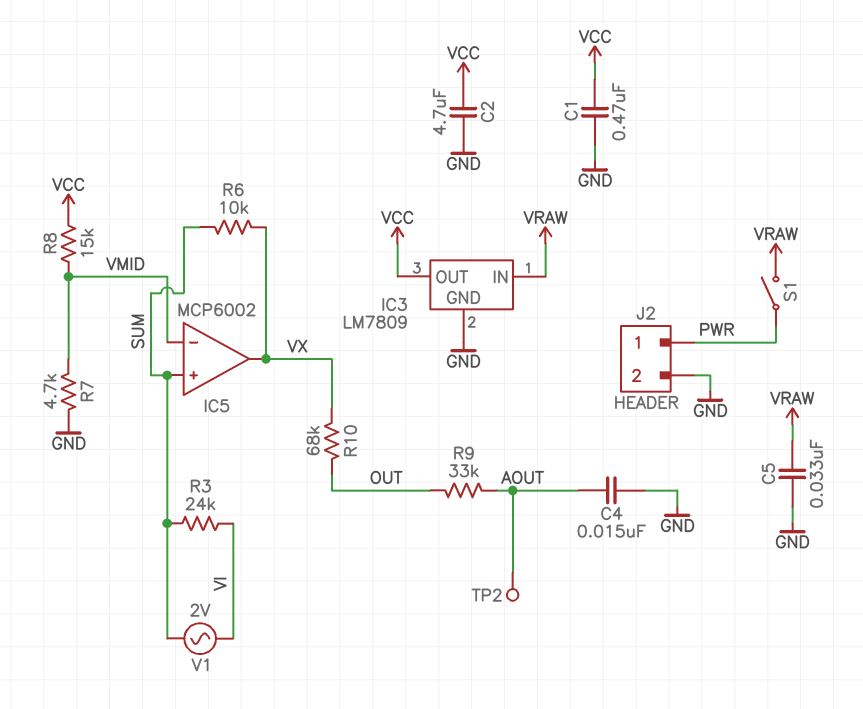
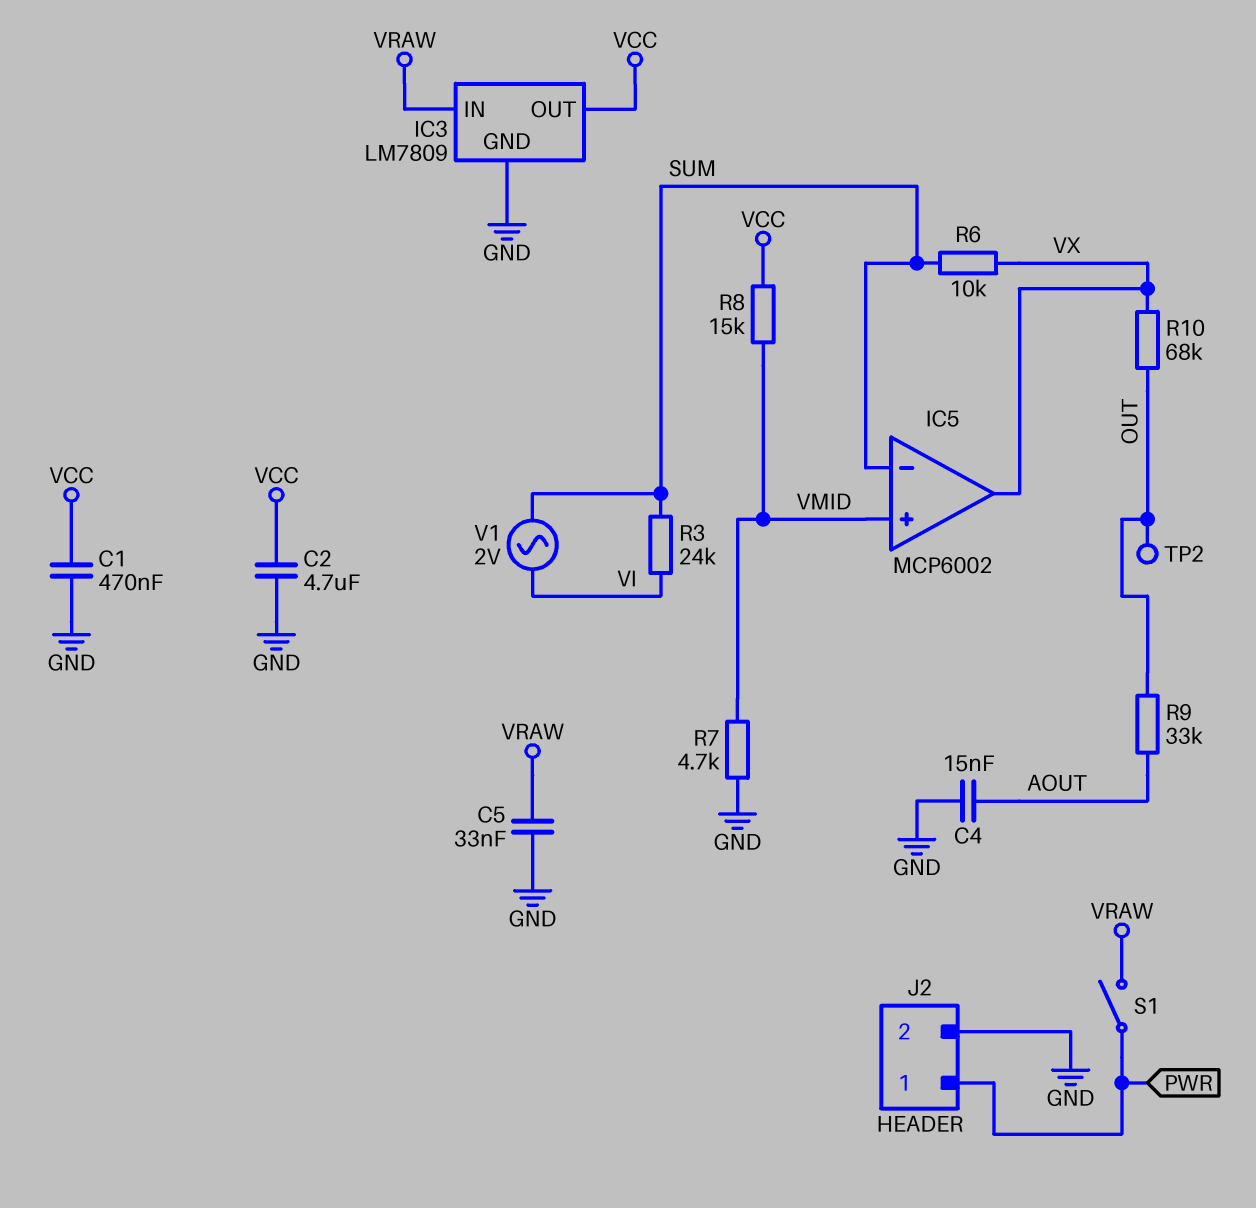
IC5 pin in+: SUM -> VMID
IC5 pin in-: VMID -> SUM
TP2: test point (AOUT) -> test point (OUT)

